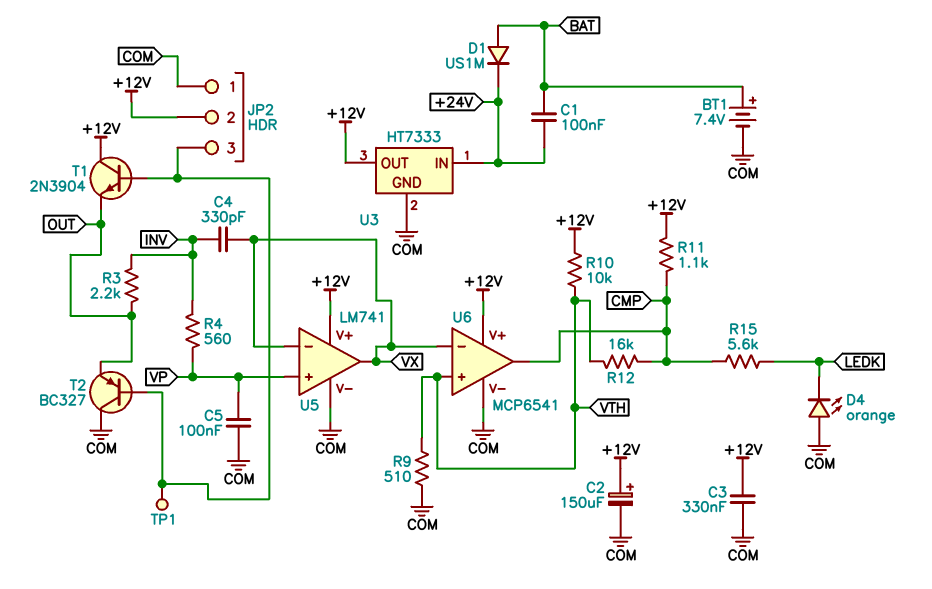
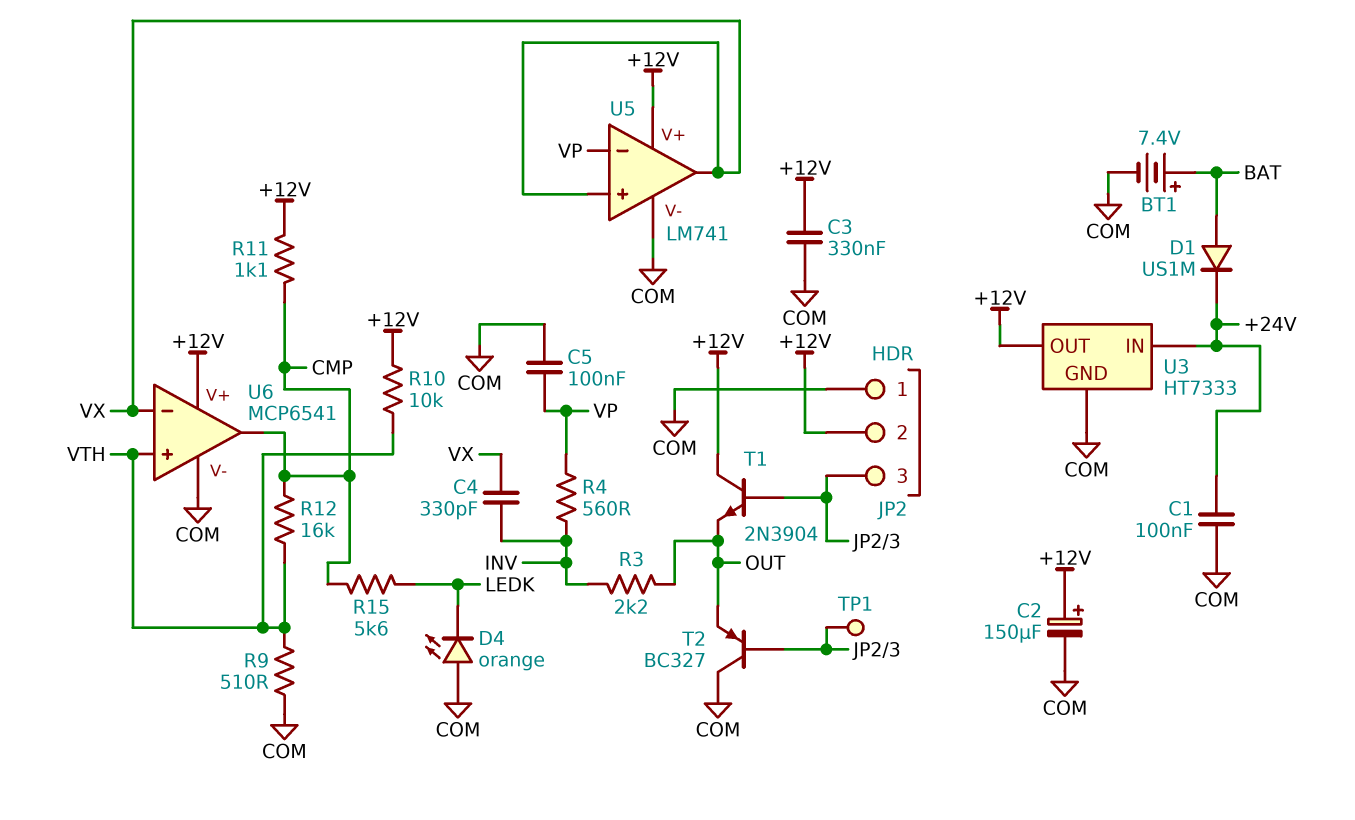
C1: 100nF (+24V, BAT) -> 100nF (+24V, COM)
U5 pin in+: VP -> VX
U5 pin in-: VX -> VP

